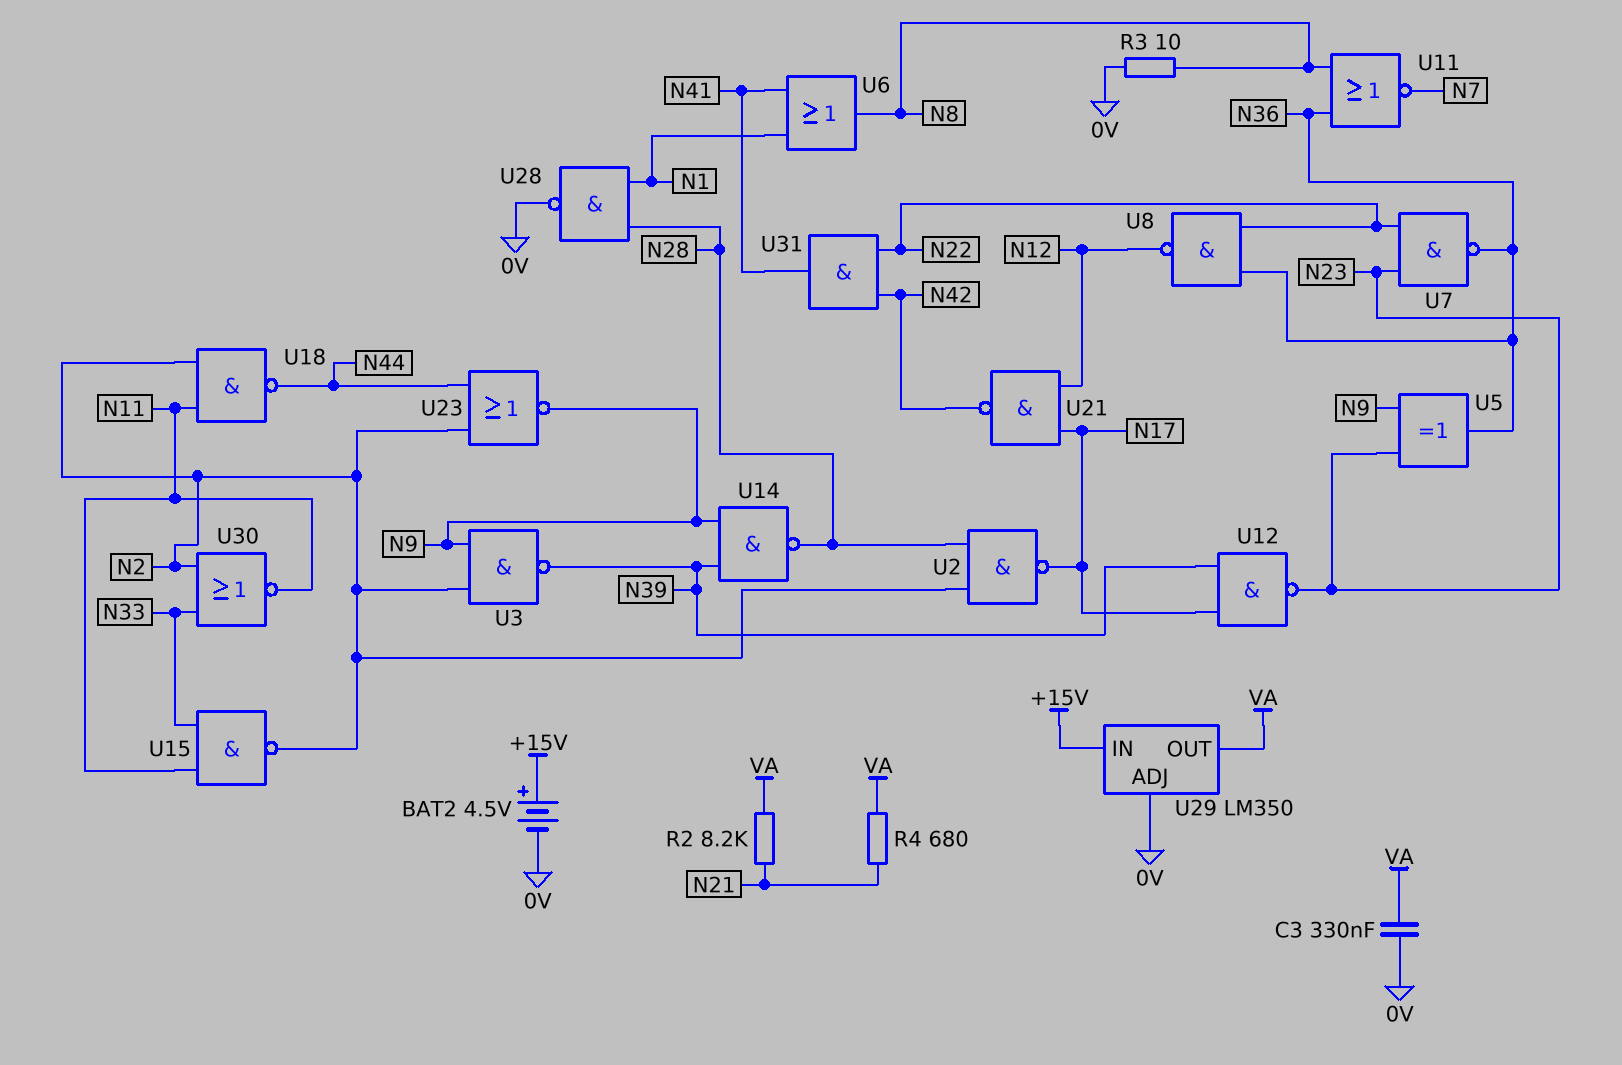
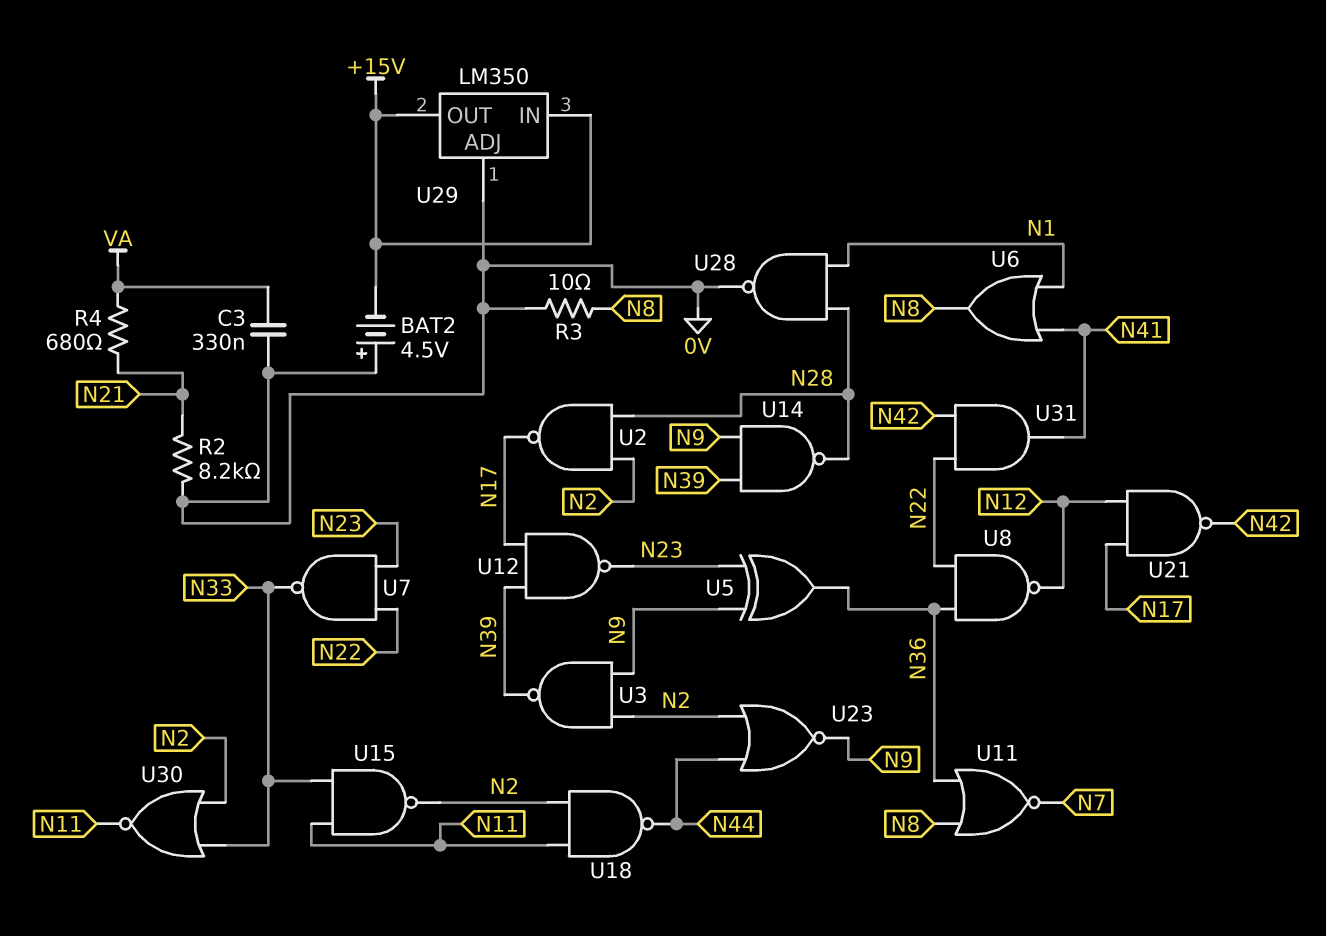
BAT2: 4.5V (plus +15V, minus 0V) -> 4.5V (plus 0V, minus +15V)
R2: 8.2k (N21, VA) -> 8.2k (0V, N21)
U7: NAND (in N22, in N23, out N36) -> NAND (in N22, in N23, out N33)
U29 pin OUT: VA -> +15V

